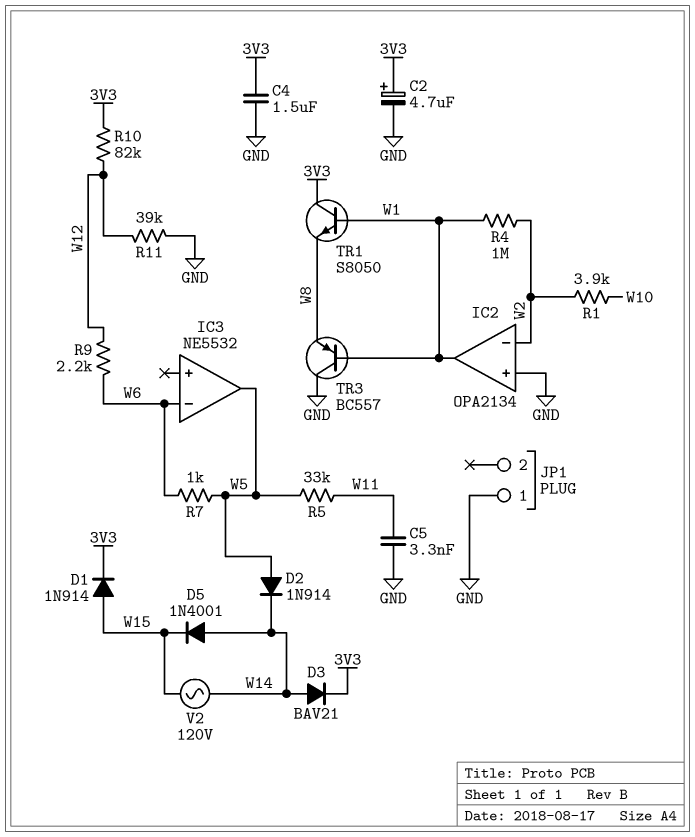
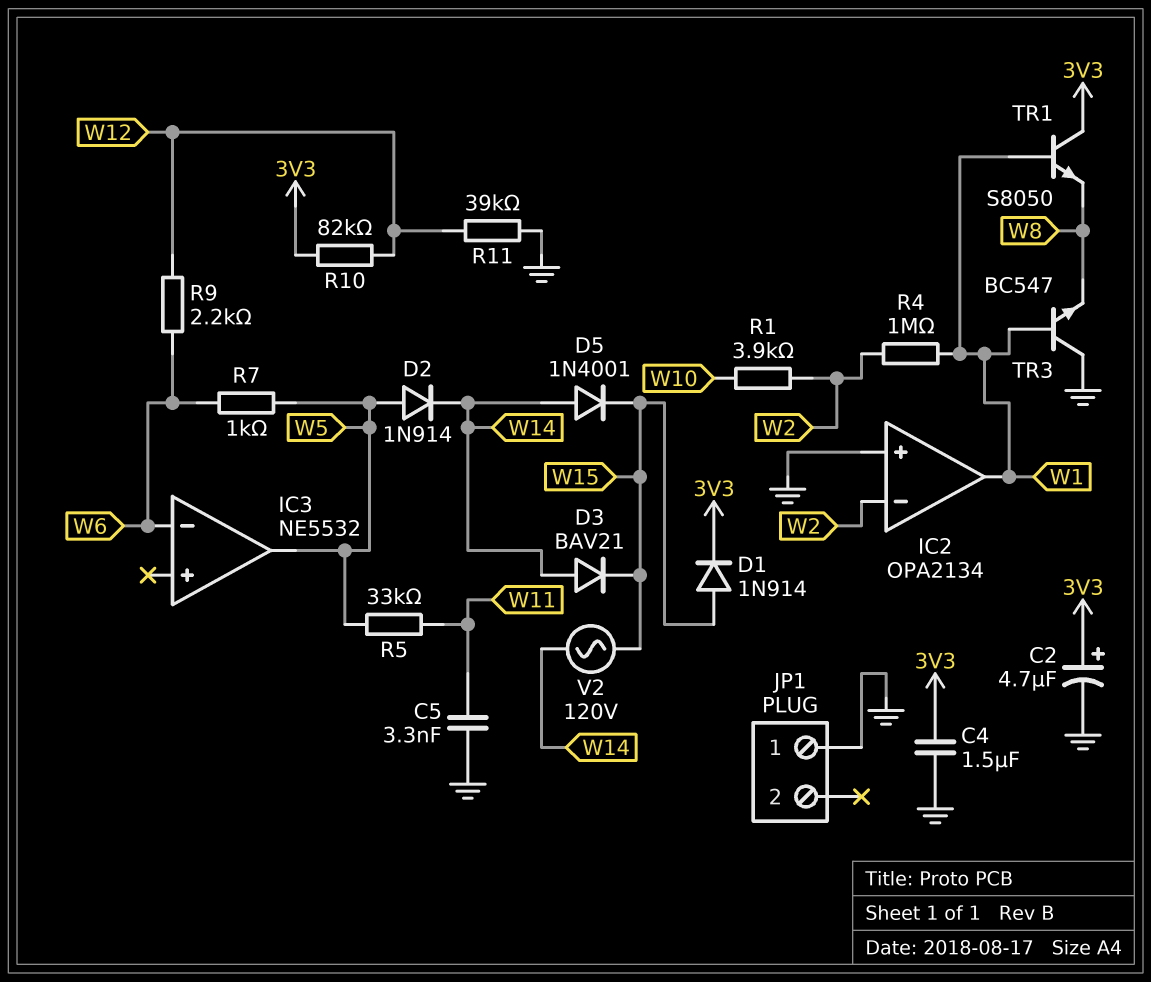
D3: diode BAV21 (A W14, K 3V3) -> diode BAV21 (A W14, K W15)
TR3: PNP BC557 (B W1, C GND, E W8) -> NPN BC547 (B W1, C GND, E W8)

